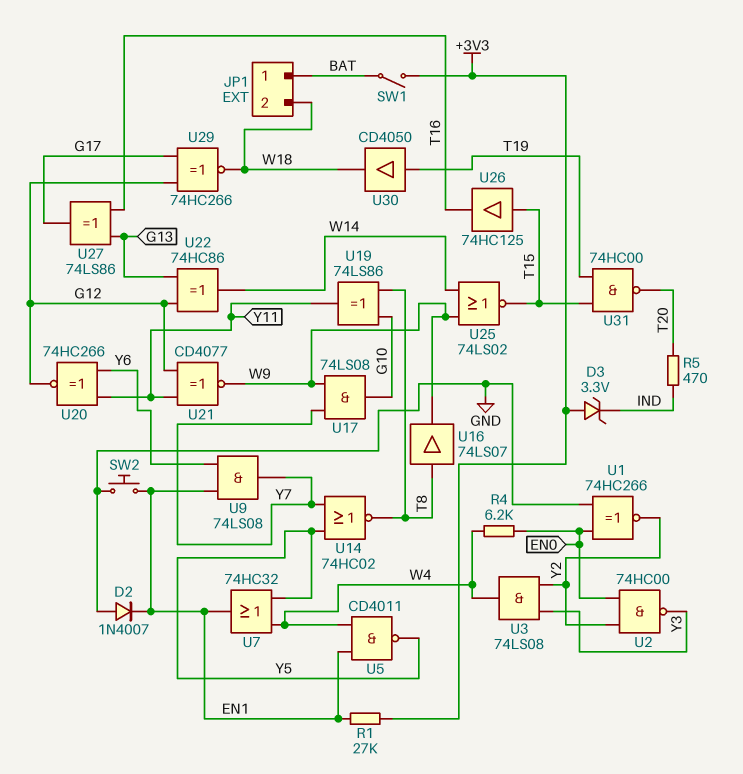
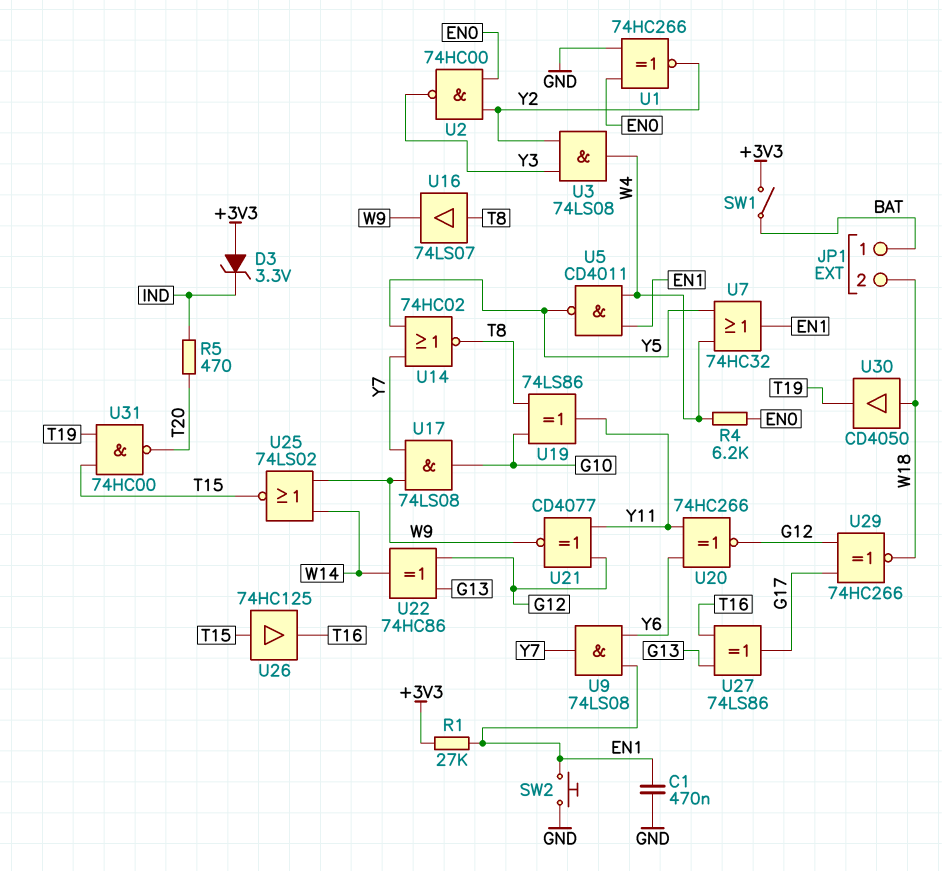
C1: none -> 470nF (EN1, GND)
D2: diode 1N4007 (A GND, K EN1) -> none
U30: buffer CD4050 (in T19, out W18) -> buffer CD4050 (in W18, out T19)

